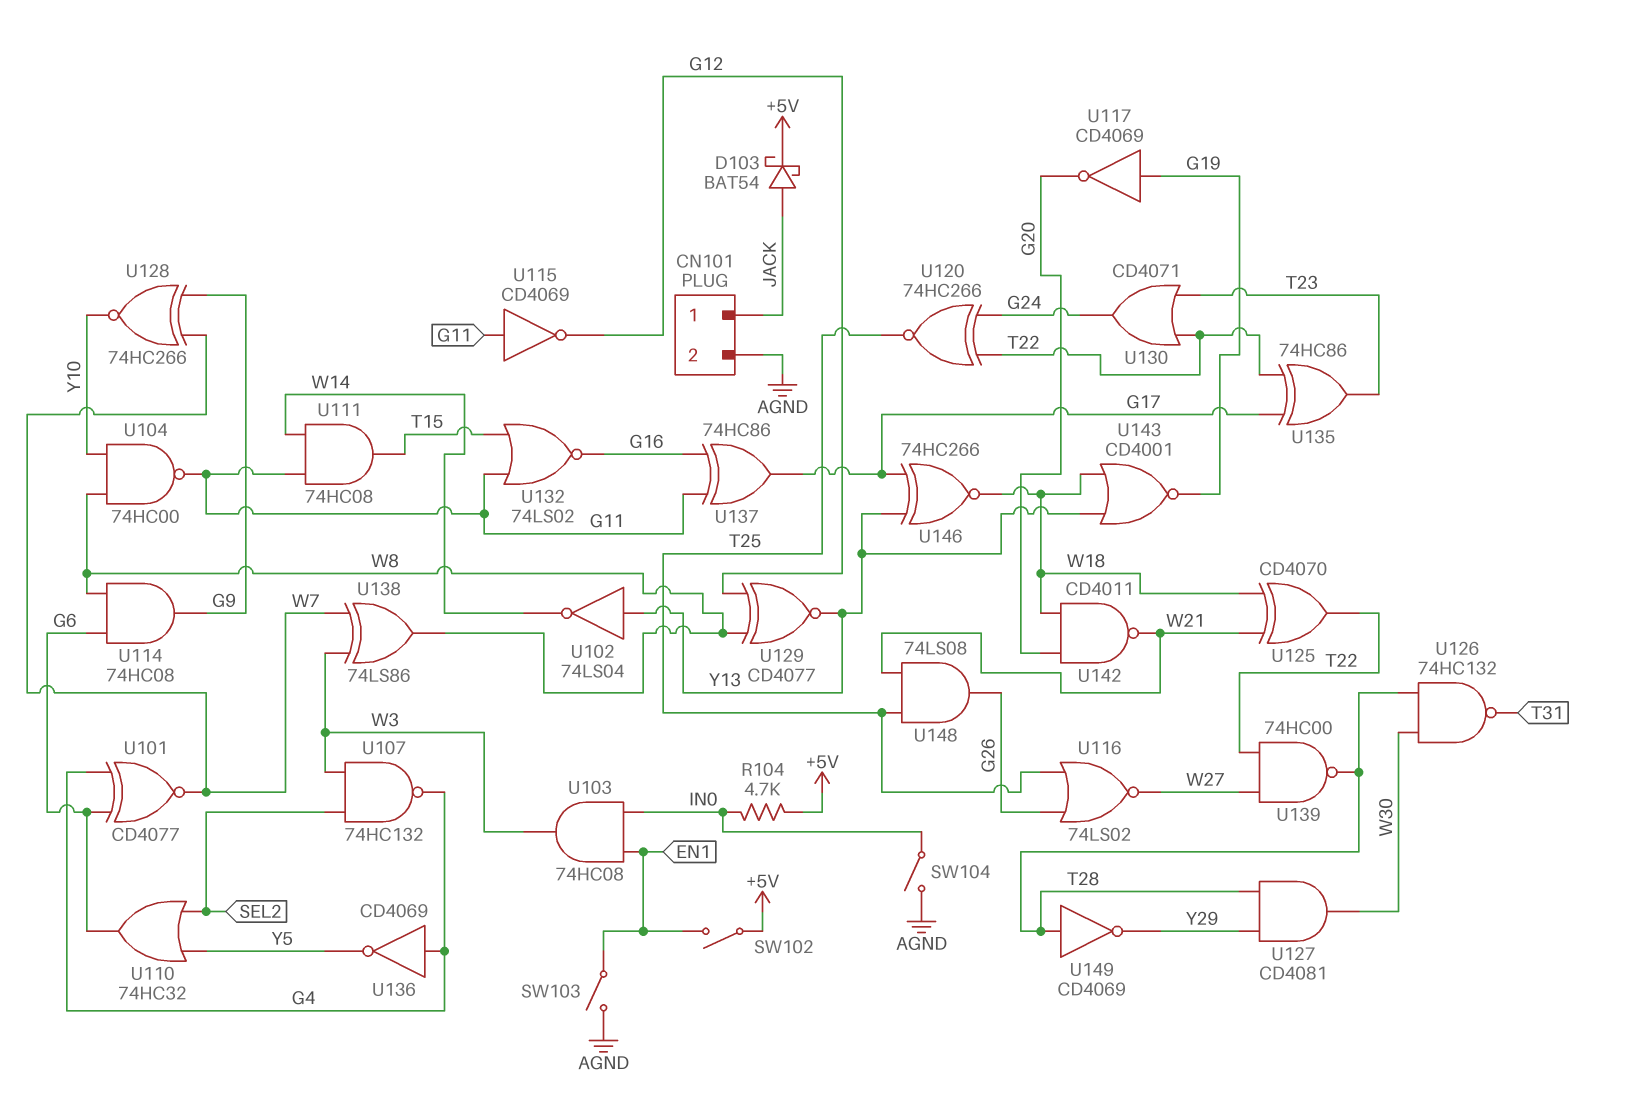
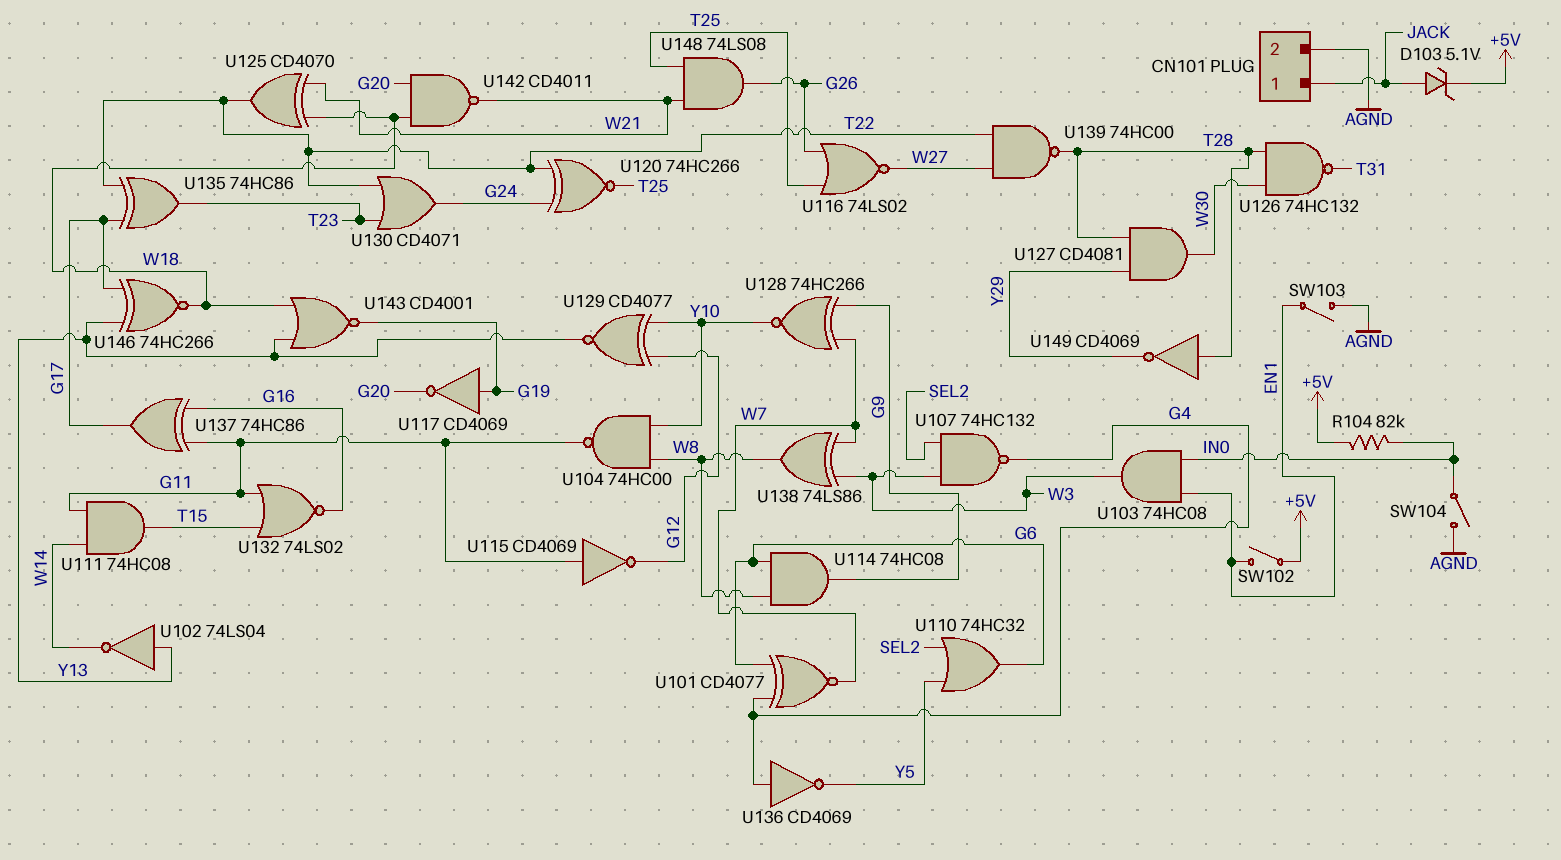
D103: schottky BAT54 (A JACK, K +5V) -> zener 5.1V (A JACK, K +5V)
R104: 4.7k (+5V, IN0) -> 82k (+5V, IN0)
U129: XNOR CD4077 (in G12, in W8, out Y13) -> XNOR CD4077 (in G12, in Y10, out Y13)

